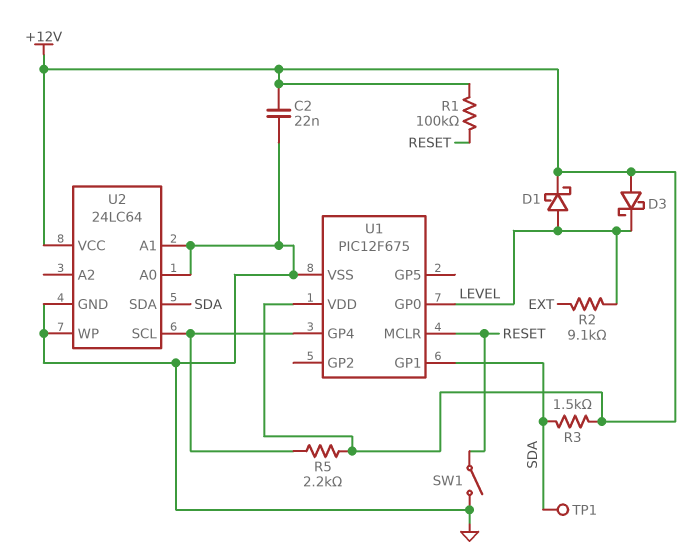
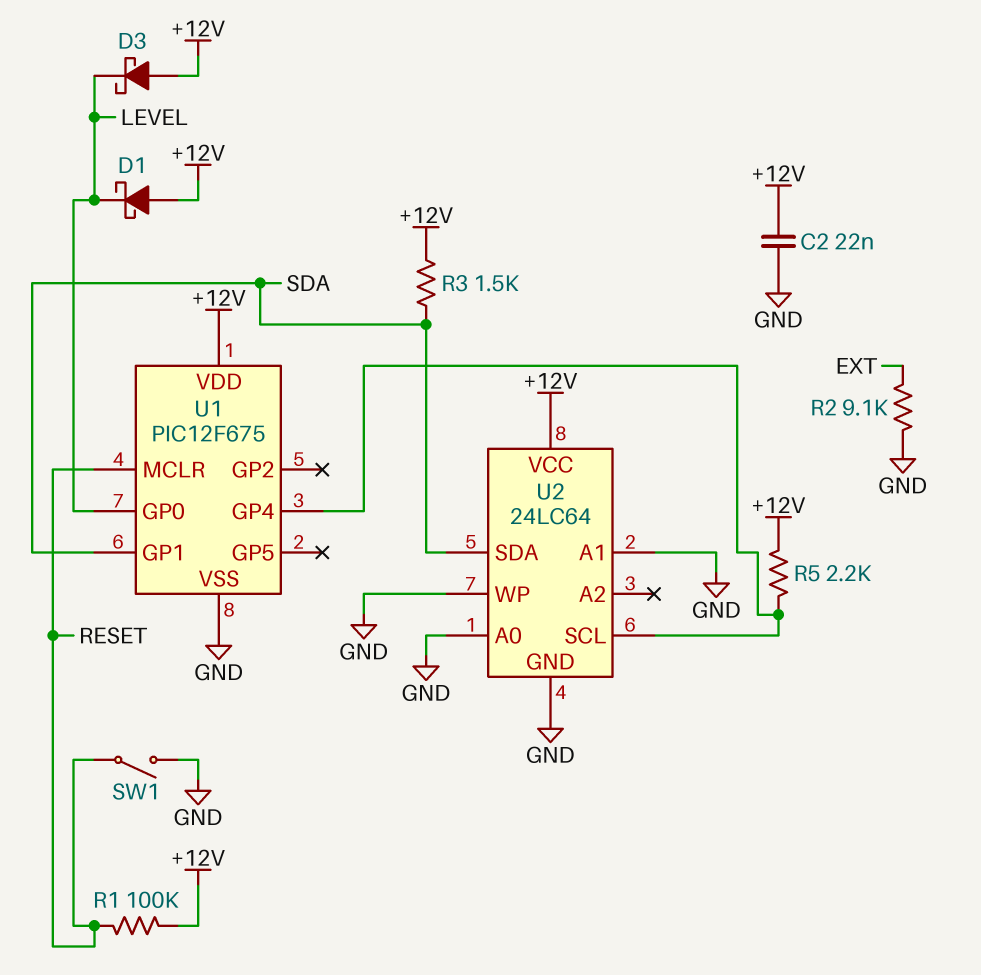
D1: schottky (A LEVEL, K +12V) -> schottky (A +12V, K LEVEL)
R2: 9.1k (EXT, LEVEL) -> 9.1k (EXT, GND)
TP1: test point (SDA) -> none

